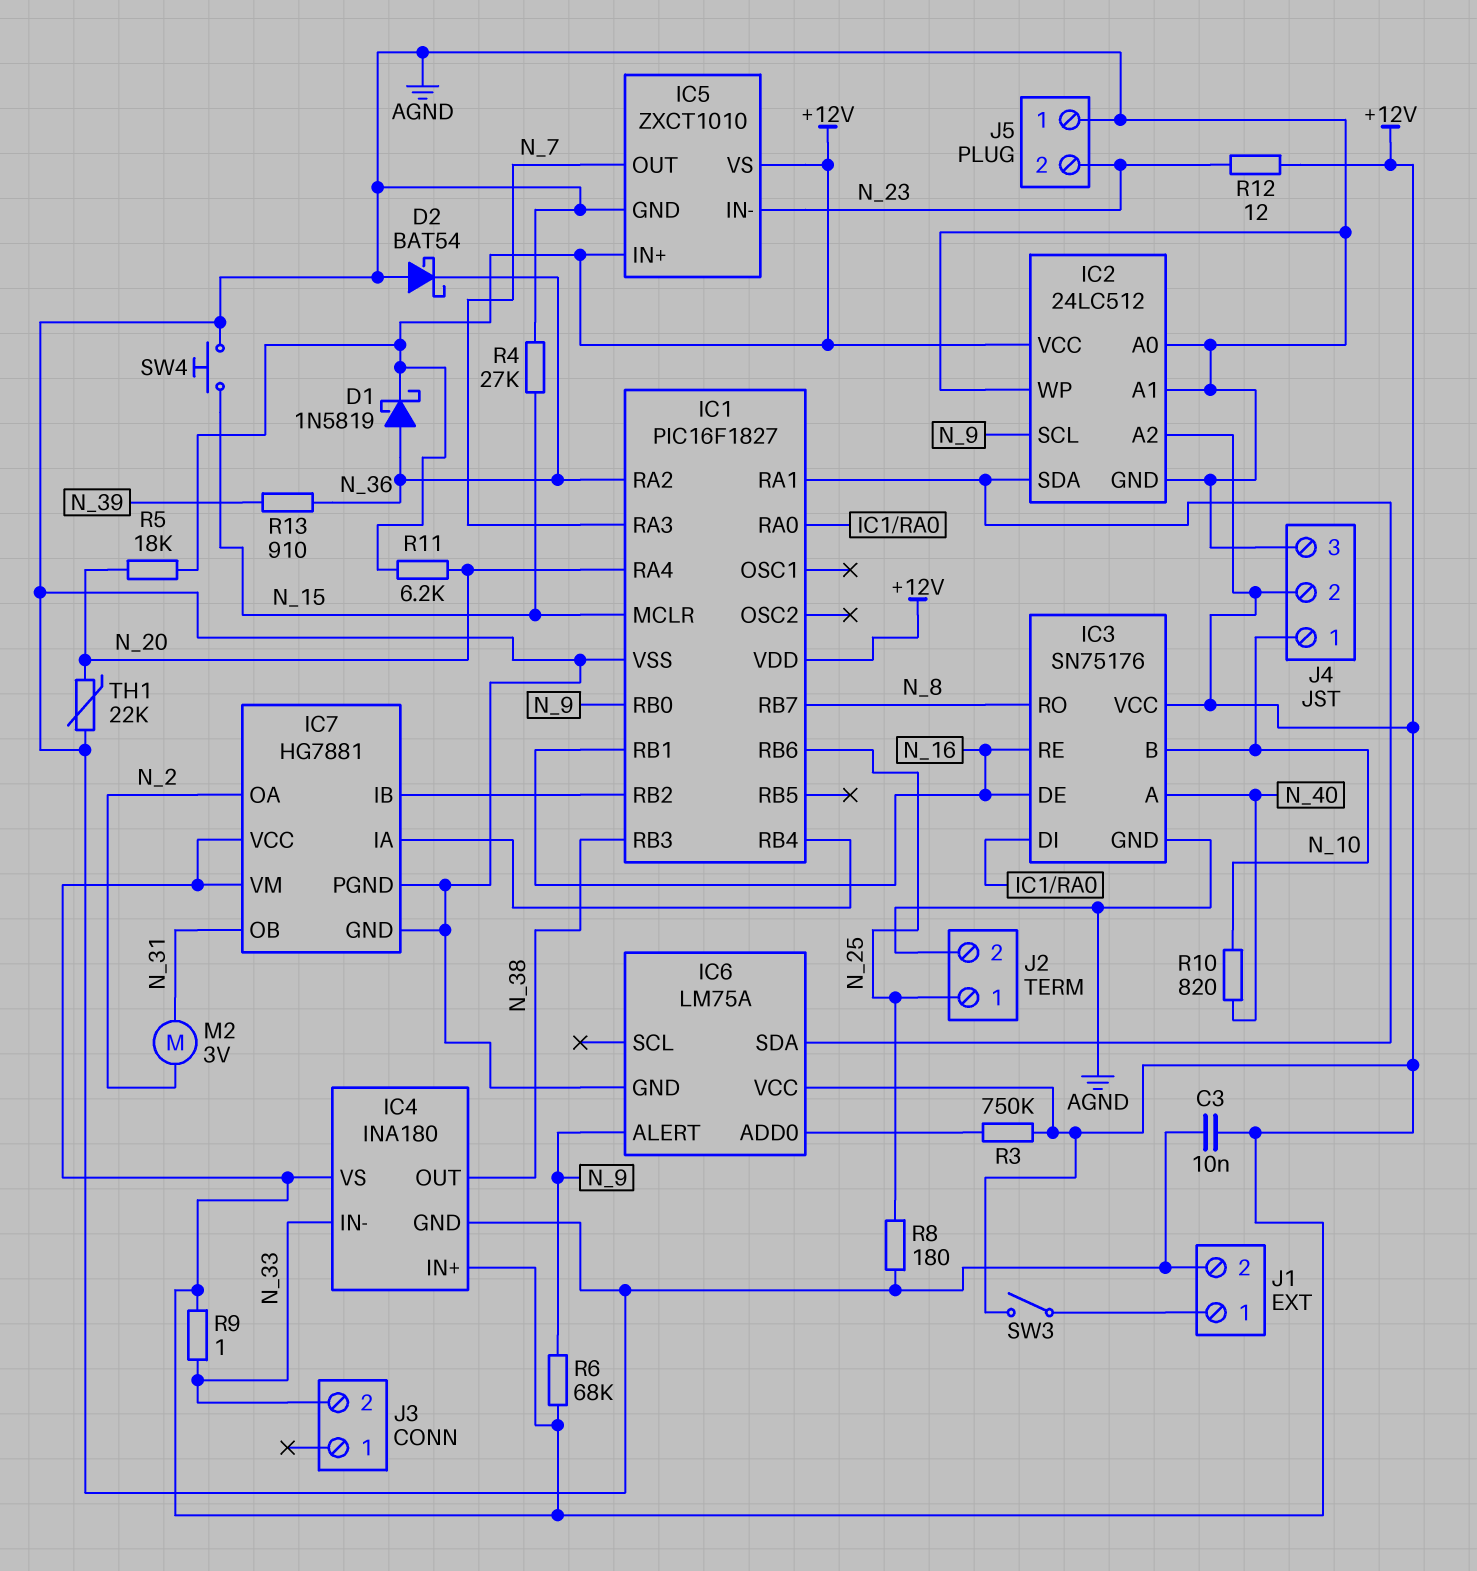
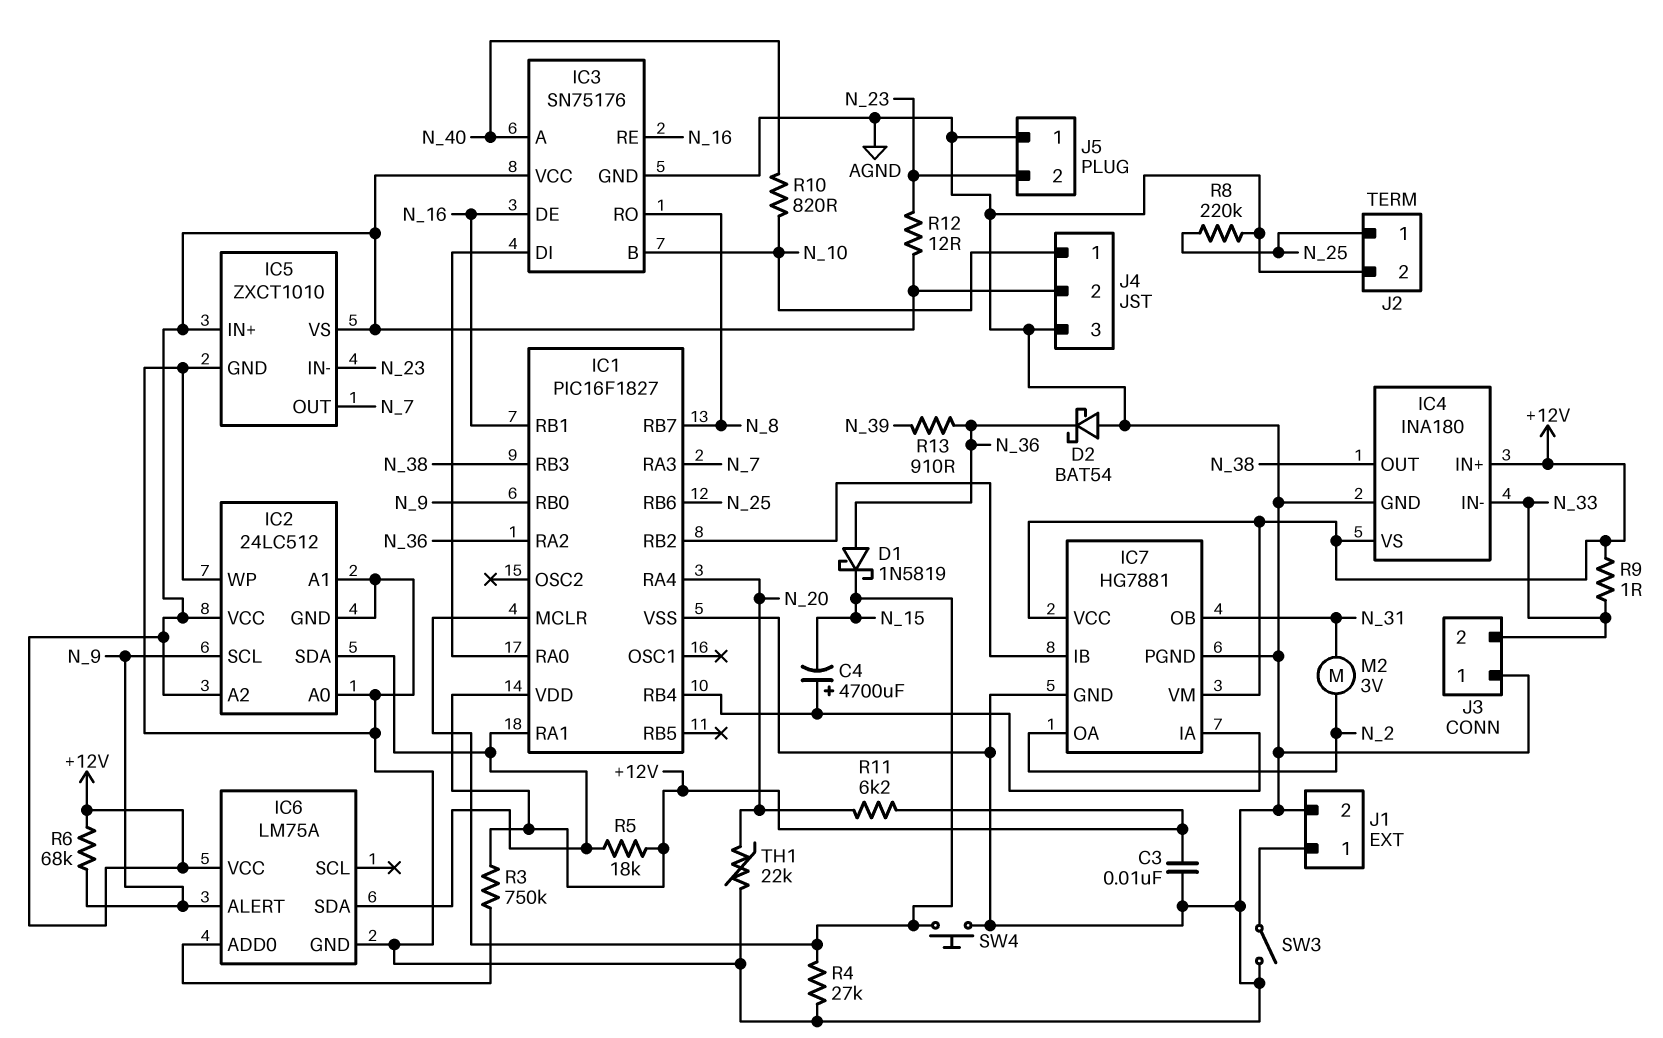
C4: none -> 4700uF (plus IC1/RB4, minus N_15)
D1: schottky 1N5819 (A N_36, K +12V) -> schottky 1N5819 (A N_36, K N_15)
J3 pin 1: none -> AGND
R5: 18k (+12V, N_20) -> 18k (+12V, IC1/RA1)
R8: 180 (AGND, N_25) -> 220k (AGND, N_25)
SW3: switch (+12V, J1/1) -> switch (AGND, J1/1)

